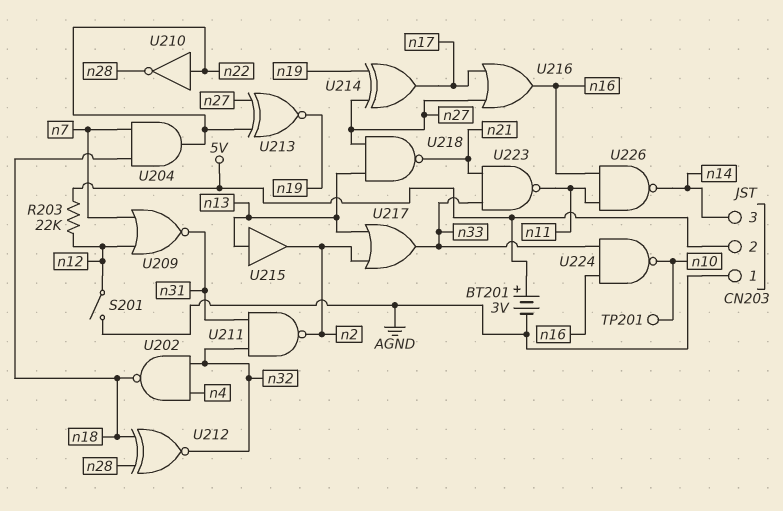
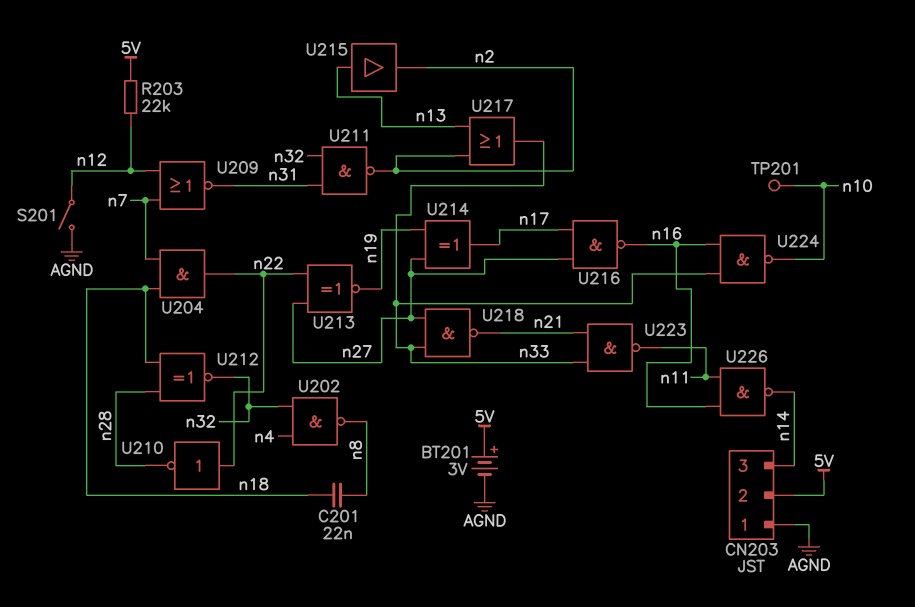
C201: none -> 22nF (n8, n18)
U202: NAND (in n4, in n32, out n18) -> NAND (in n4, in n32, out n8)
U216: OR (in n17, in n27, out n16) -> NAND (in n17, in n27, out n16)
U218: NAND (in n13, in n27, out n21) -> NAND (in n27, in n33, out n21)

